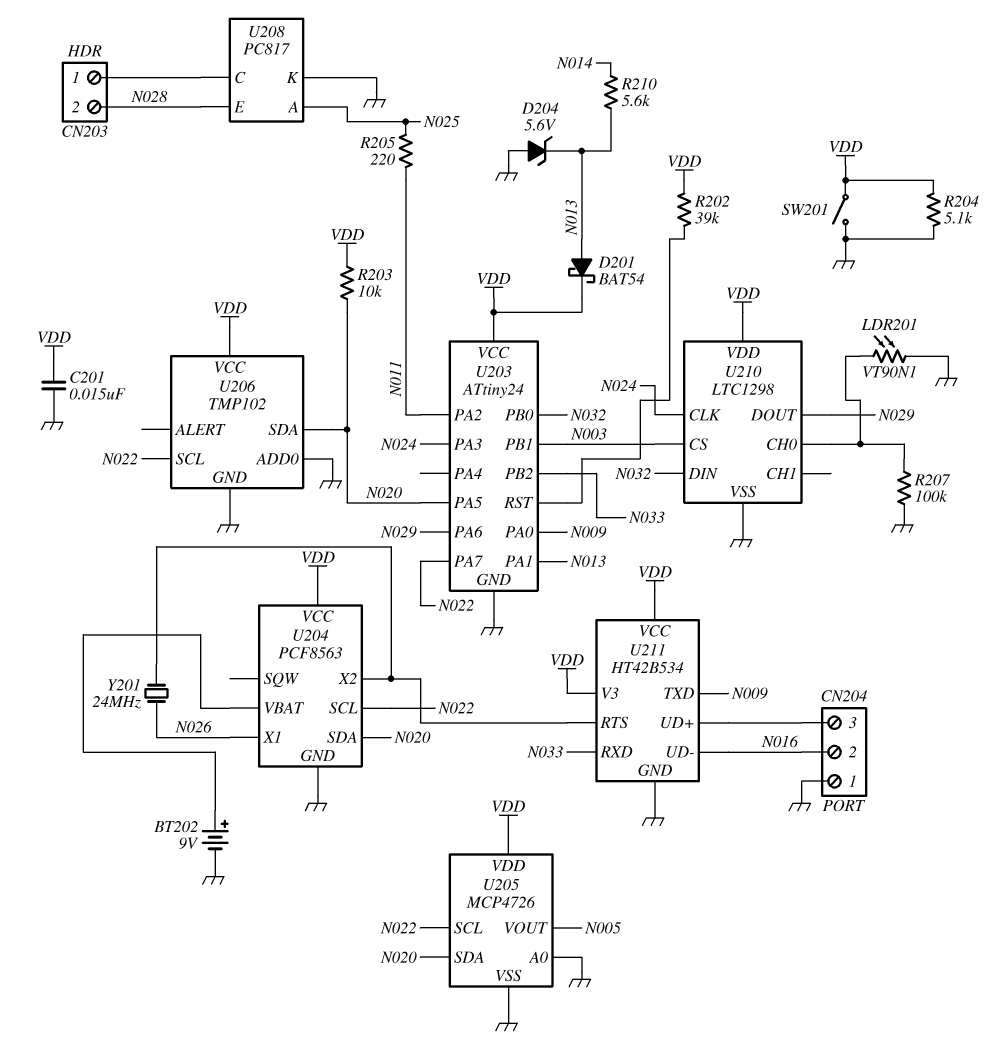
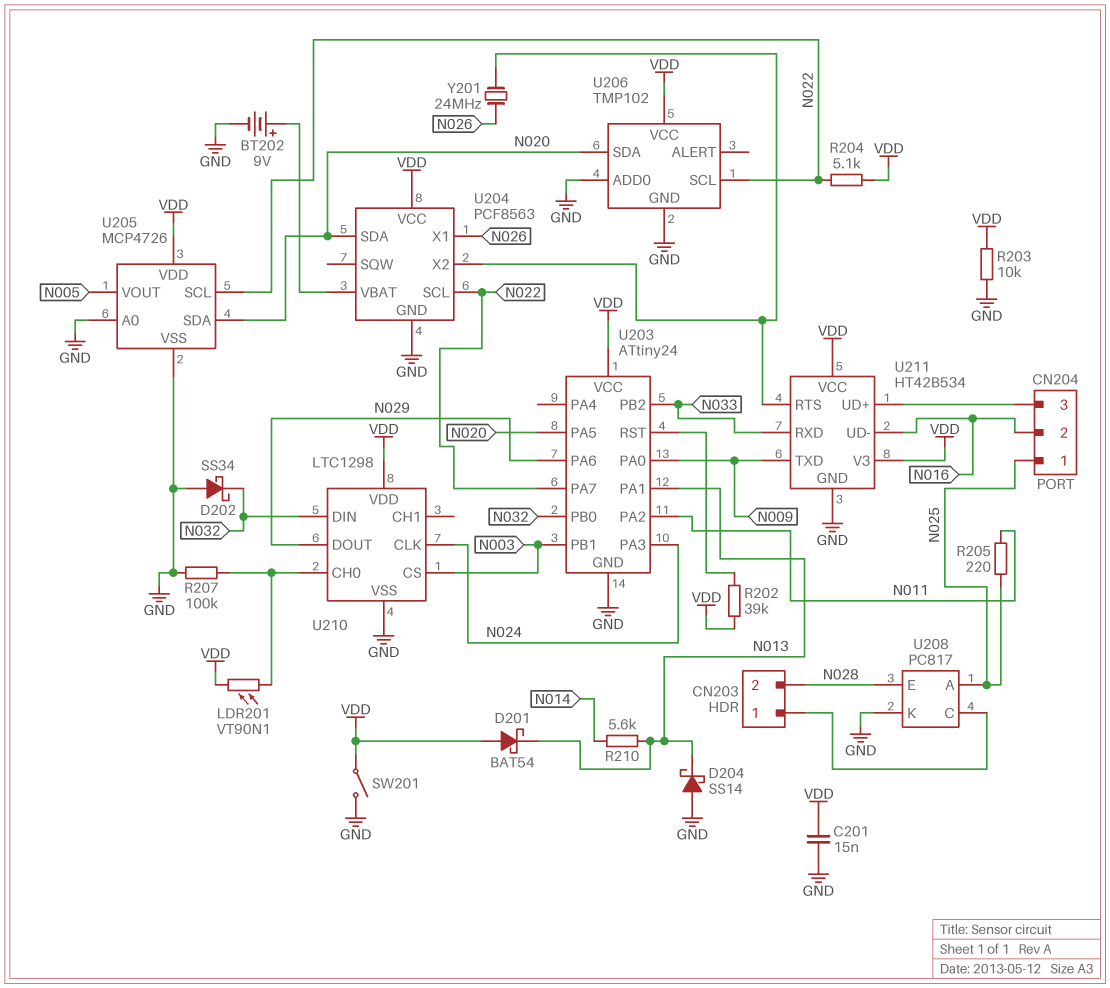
CN204 pin 1: GND -> N025
D201: schottky BAT54 (A N013, K VDD) -> schottky BAT54 (A VDD, K N013)
D202: none -> schottky SS34 (A GND, K N032)
D204: zener 5.6V (A GND, K N013) -> schottky SS14 (A GND, K N013)
LDR201: VT90N1 (GND, U210/CH0) -> VT90N1 (U210/CH0, VDD)
R203: 10k (N020, VDD) -> 10k (GND, VDD)
R204: 5.1k (GND, VDD) -> 5.1k (N022, VDD)

